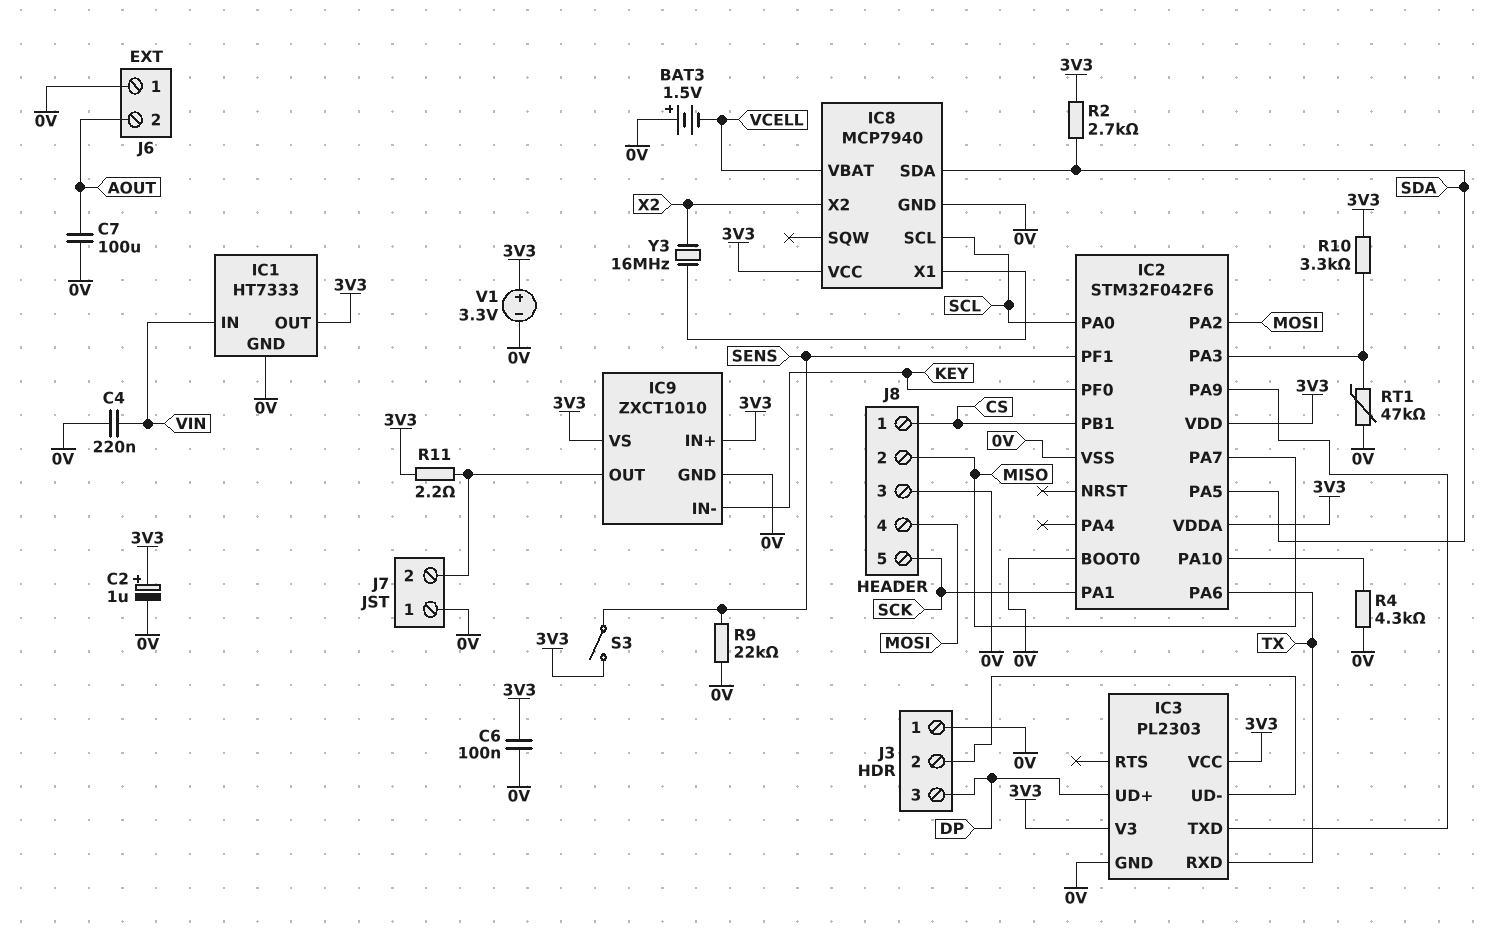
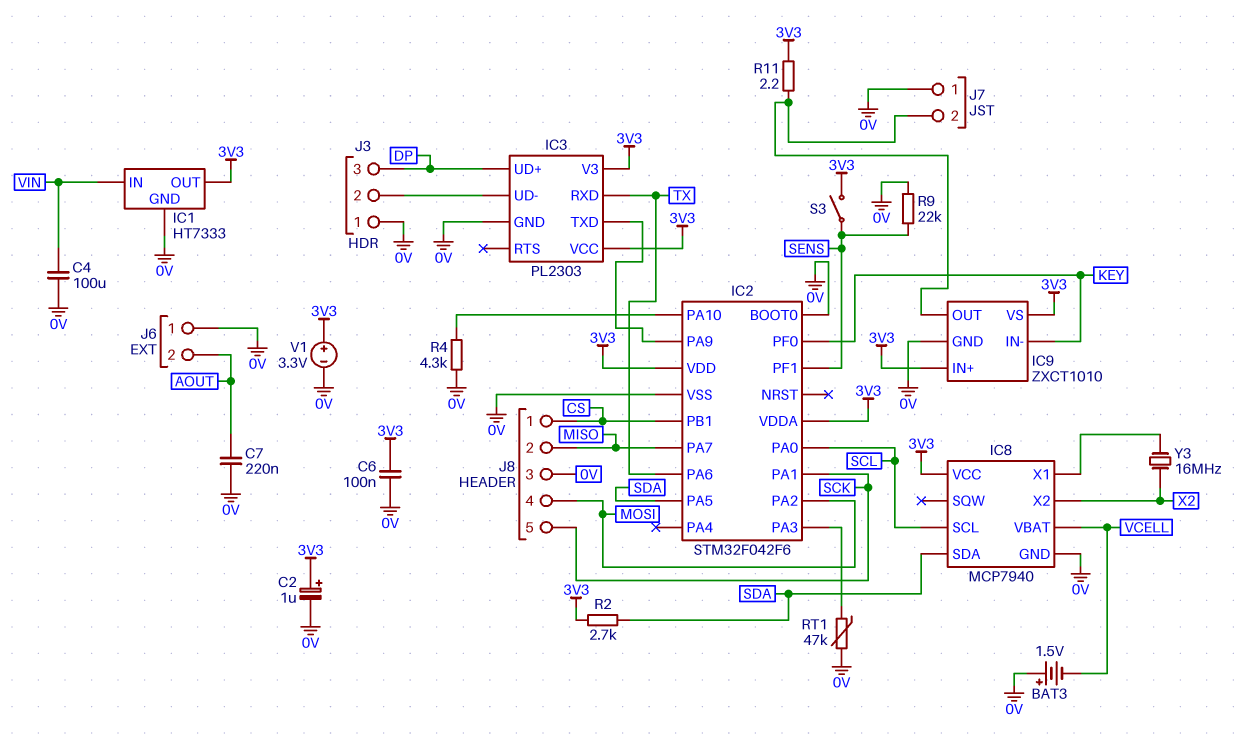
C4: 220nF (0V, VIN) -> 100uF (0V, VIN)
C7: 100uF (0V, AOUT) -> 220nF (0V, AOUT)
R10: 3.3k (3V3, IC2/PA3) -> none

